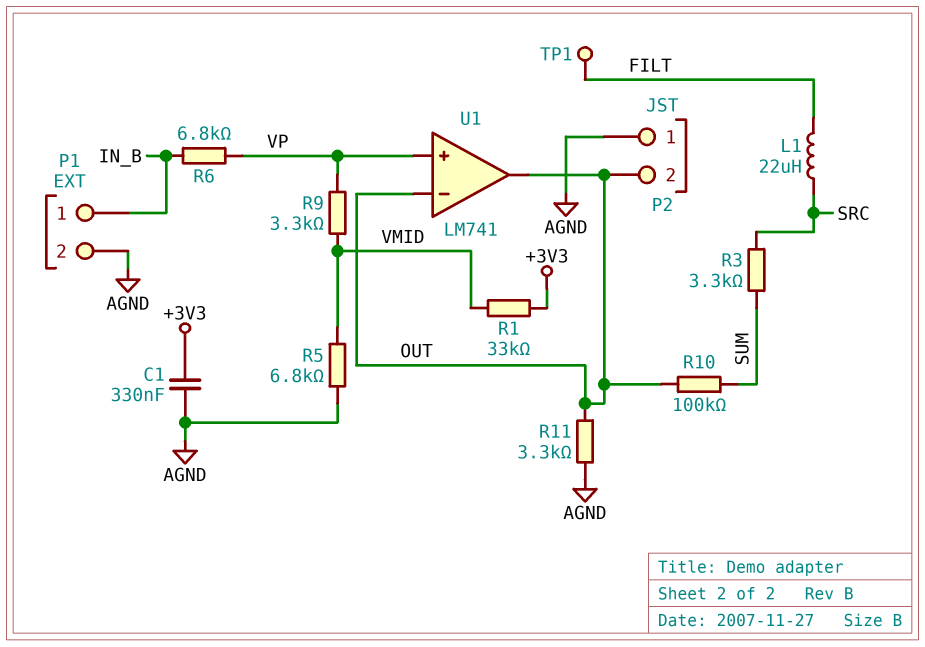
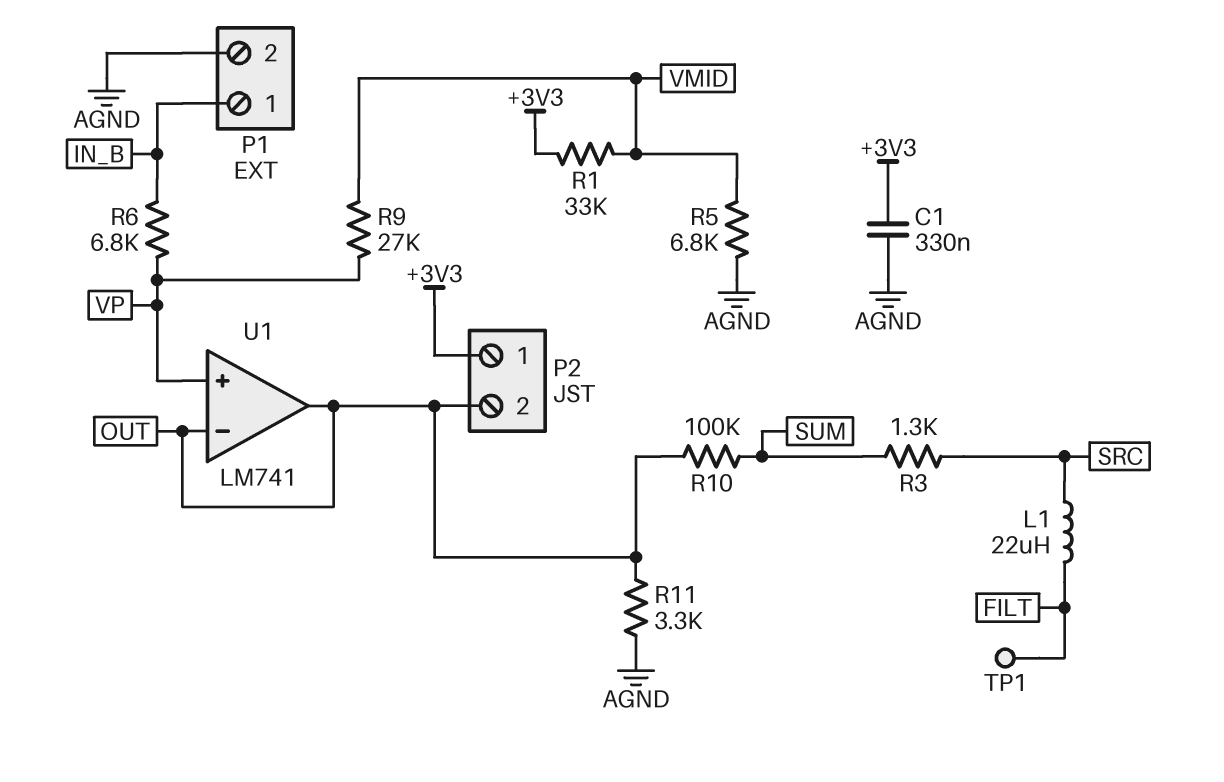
P2 pin 1: AGND -> +3V3
R3: 3.3k (SRC, SUM) -> 1.3k (SRC, SUM)
R9: 3.3k (VMID, VP) -> 27k (VMID, VP)

